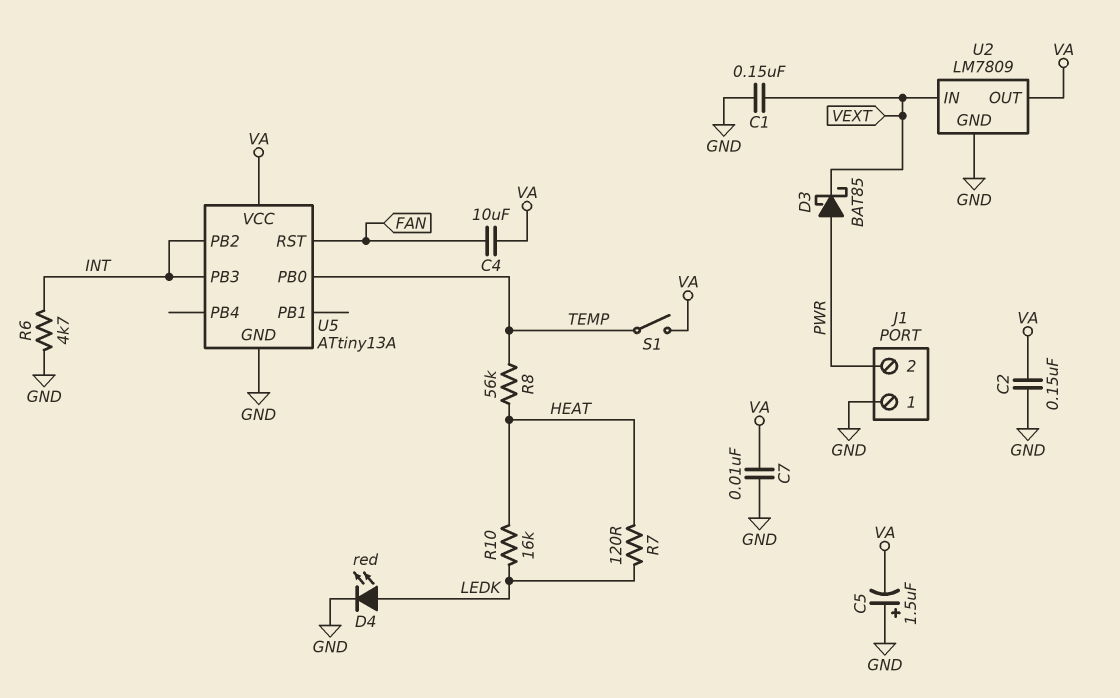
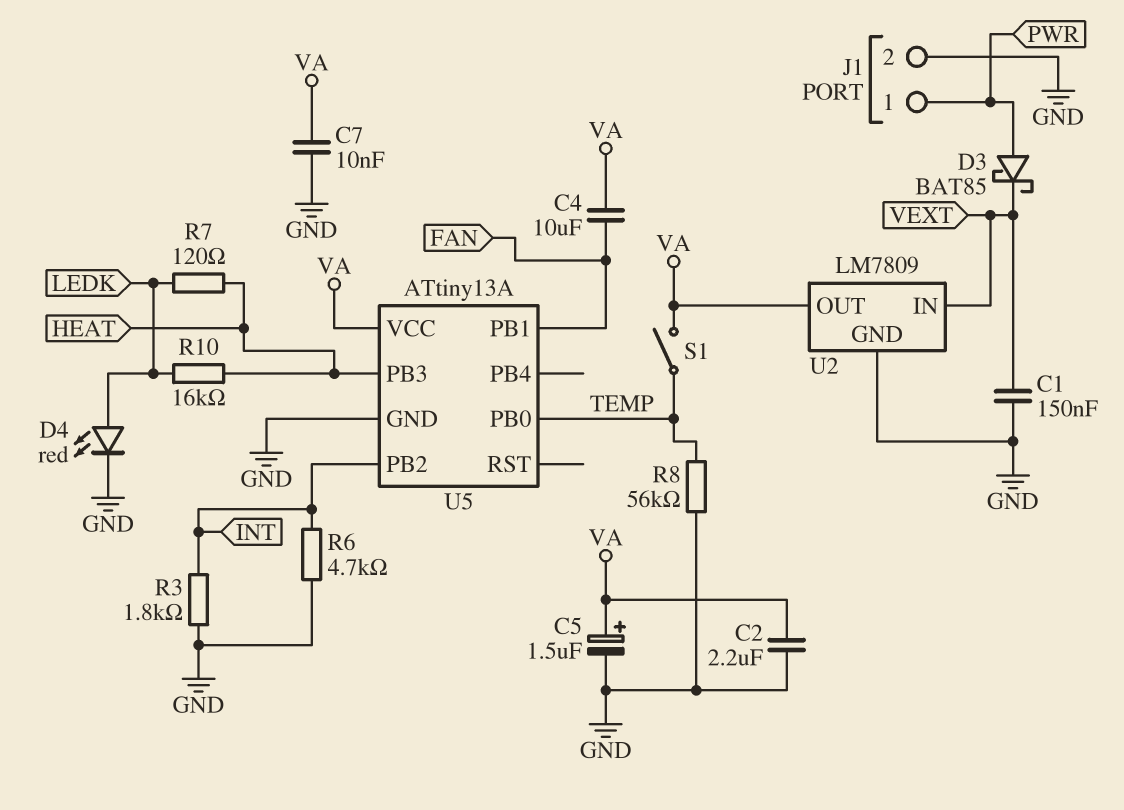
C2: 150nF (GND, VA) -> 2.2uF (GND, VA)
C5: 1.5uF (plus GND, minus VA) -> 1.5uF (plus VA, minus GND)
J1 pin 1: GND -> PWR
J1 pin 2: PWR -> GND
R3: none -> 1.8k (GND, INT)
R8: 56k (HEAT, TEMP) -> 56k (GND, TEMP)
U5 pin PB1: none -> FAN
U5 pin PB3: INT -> HEAT
U5 pin RST: FAN -> none

